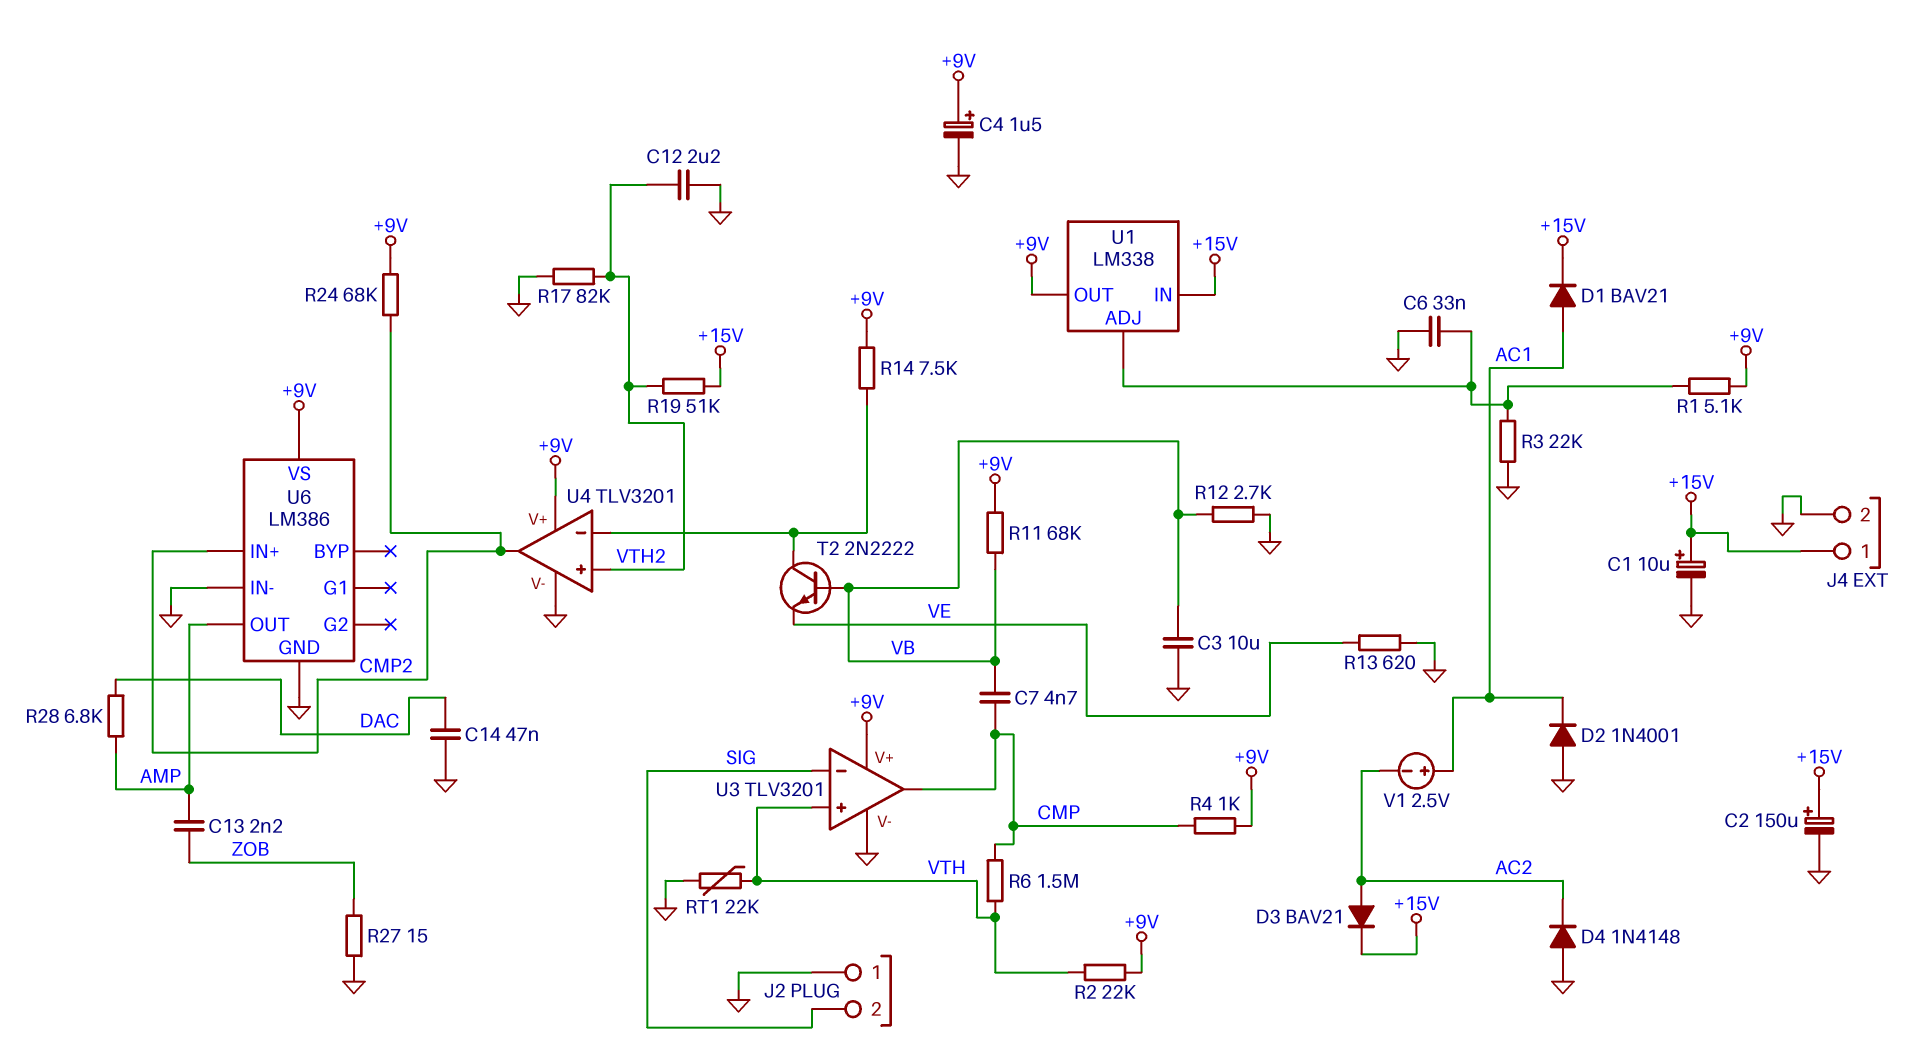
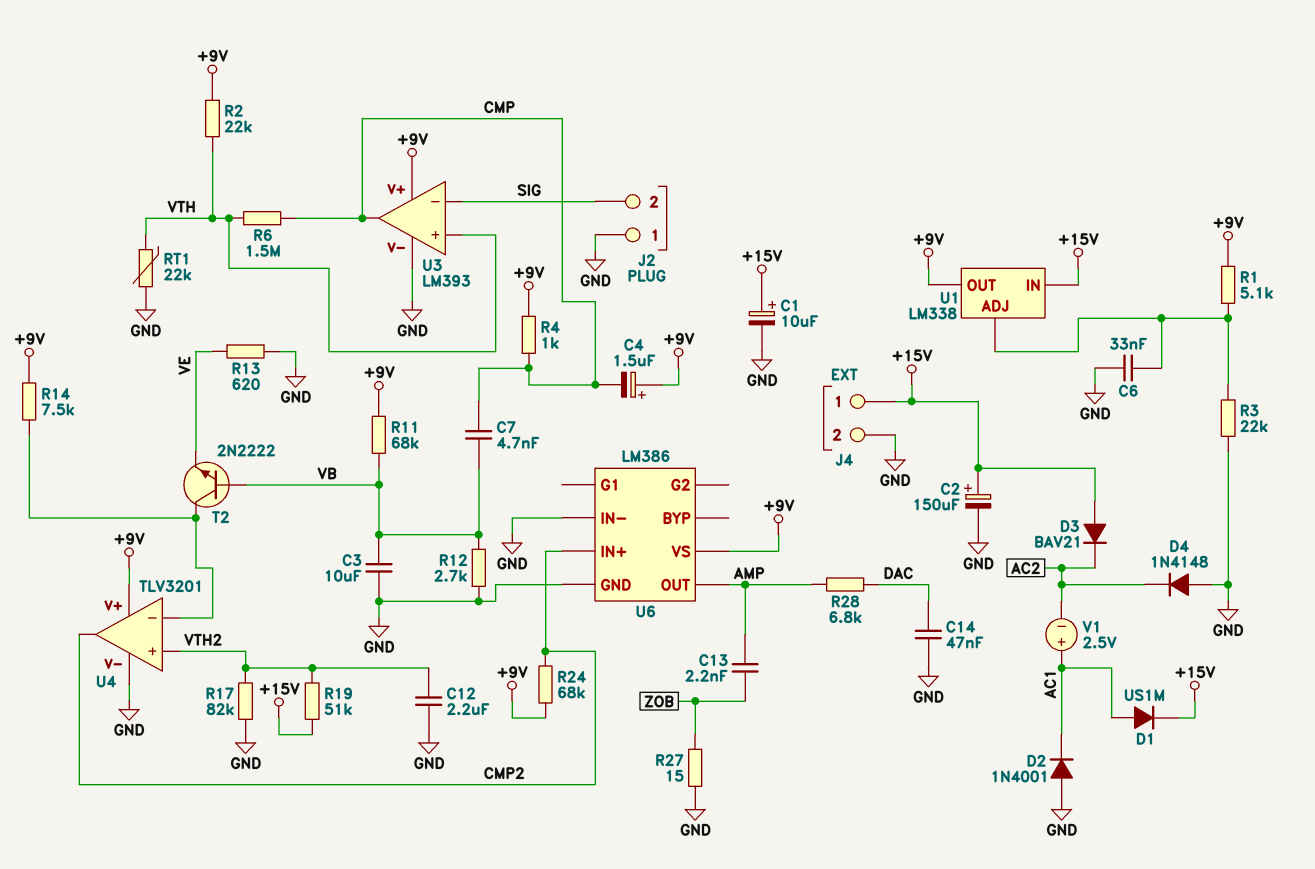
C4: 1.5uF (plus +9V, minus GND) -> 1.5uF (plus +9V, minus CMP)
D1: diode BAV21 (A AC1, K +15V) -> diode US1M (A AC1, K +15V)
D3: diode BAV21 (A AC2, K +15V) -> diode BAV21 (A +15V, K AC2)
U3: TLV3201 -> LM393

